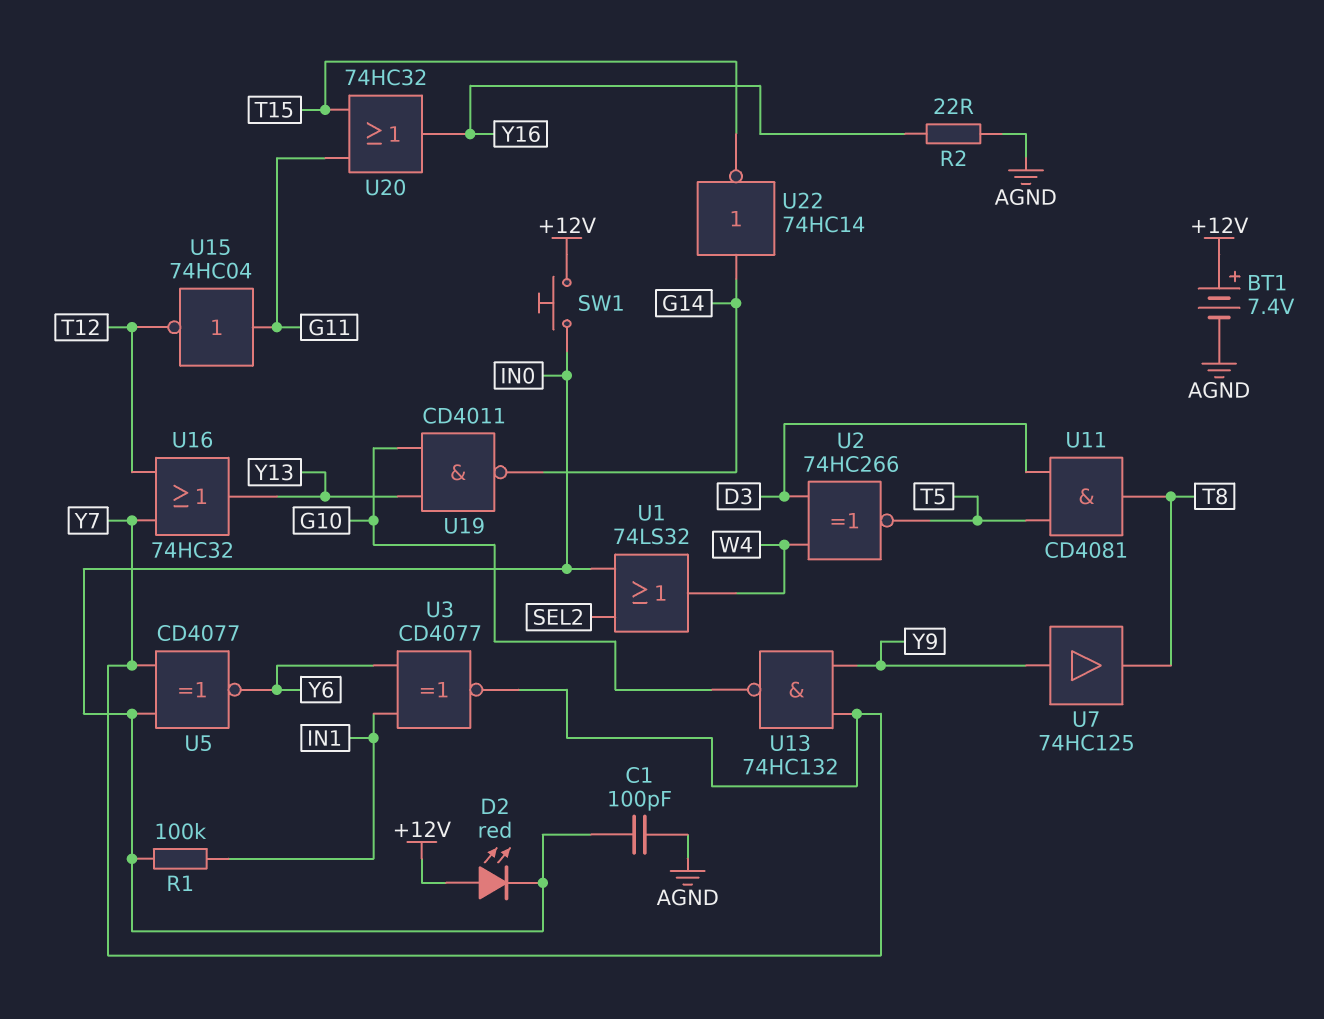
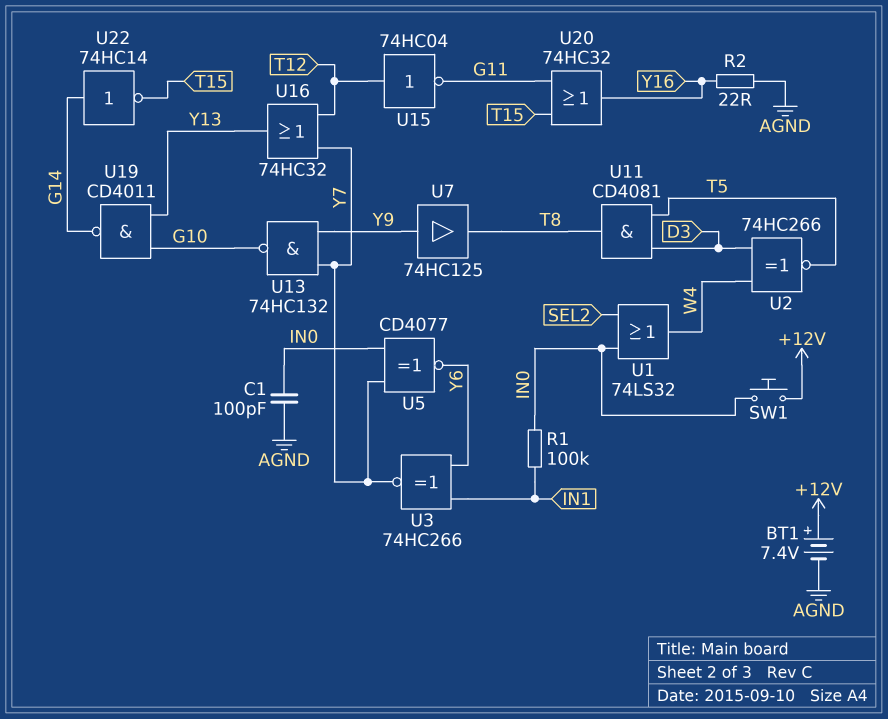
D2: LED red (A +12V, K IN0) -> none
U3: XNOR CD4077 (in IN1, in Y6, out Y7) -> XNOR 74HC266 (in IN1, in Y6, out Y7)
U15: NOT 74HC04 (in G11, out T12) -> NOT 74HC04 (in T12, out G11)

